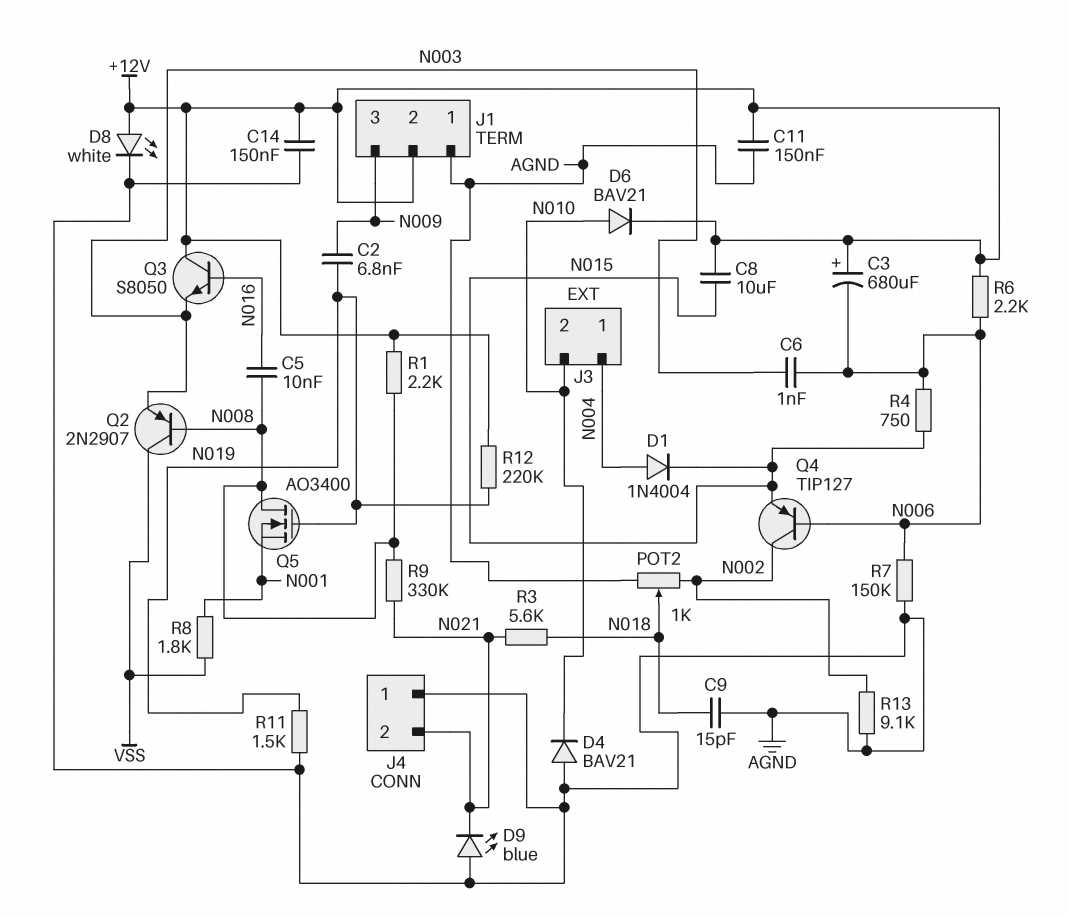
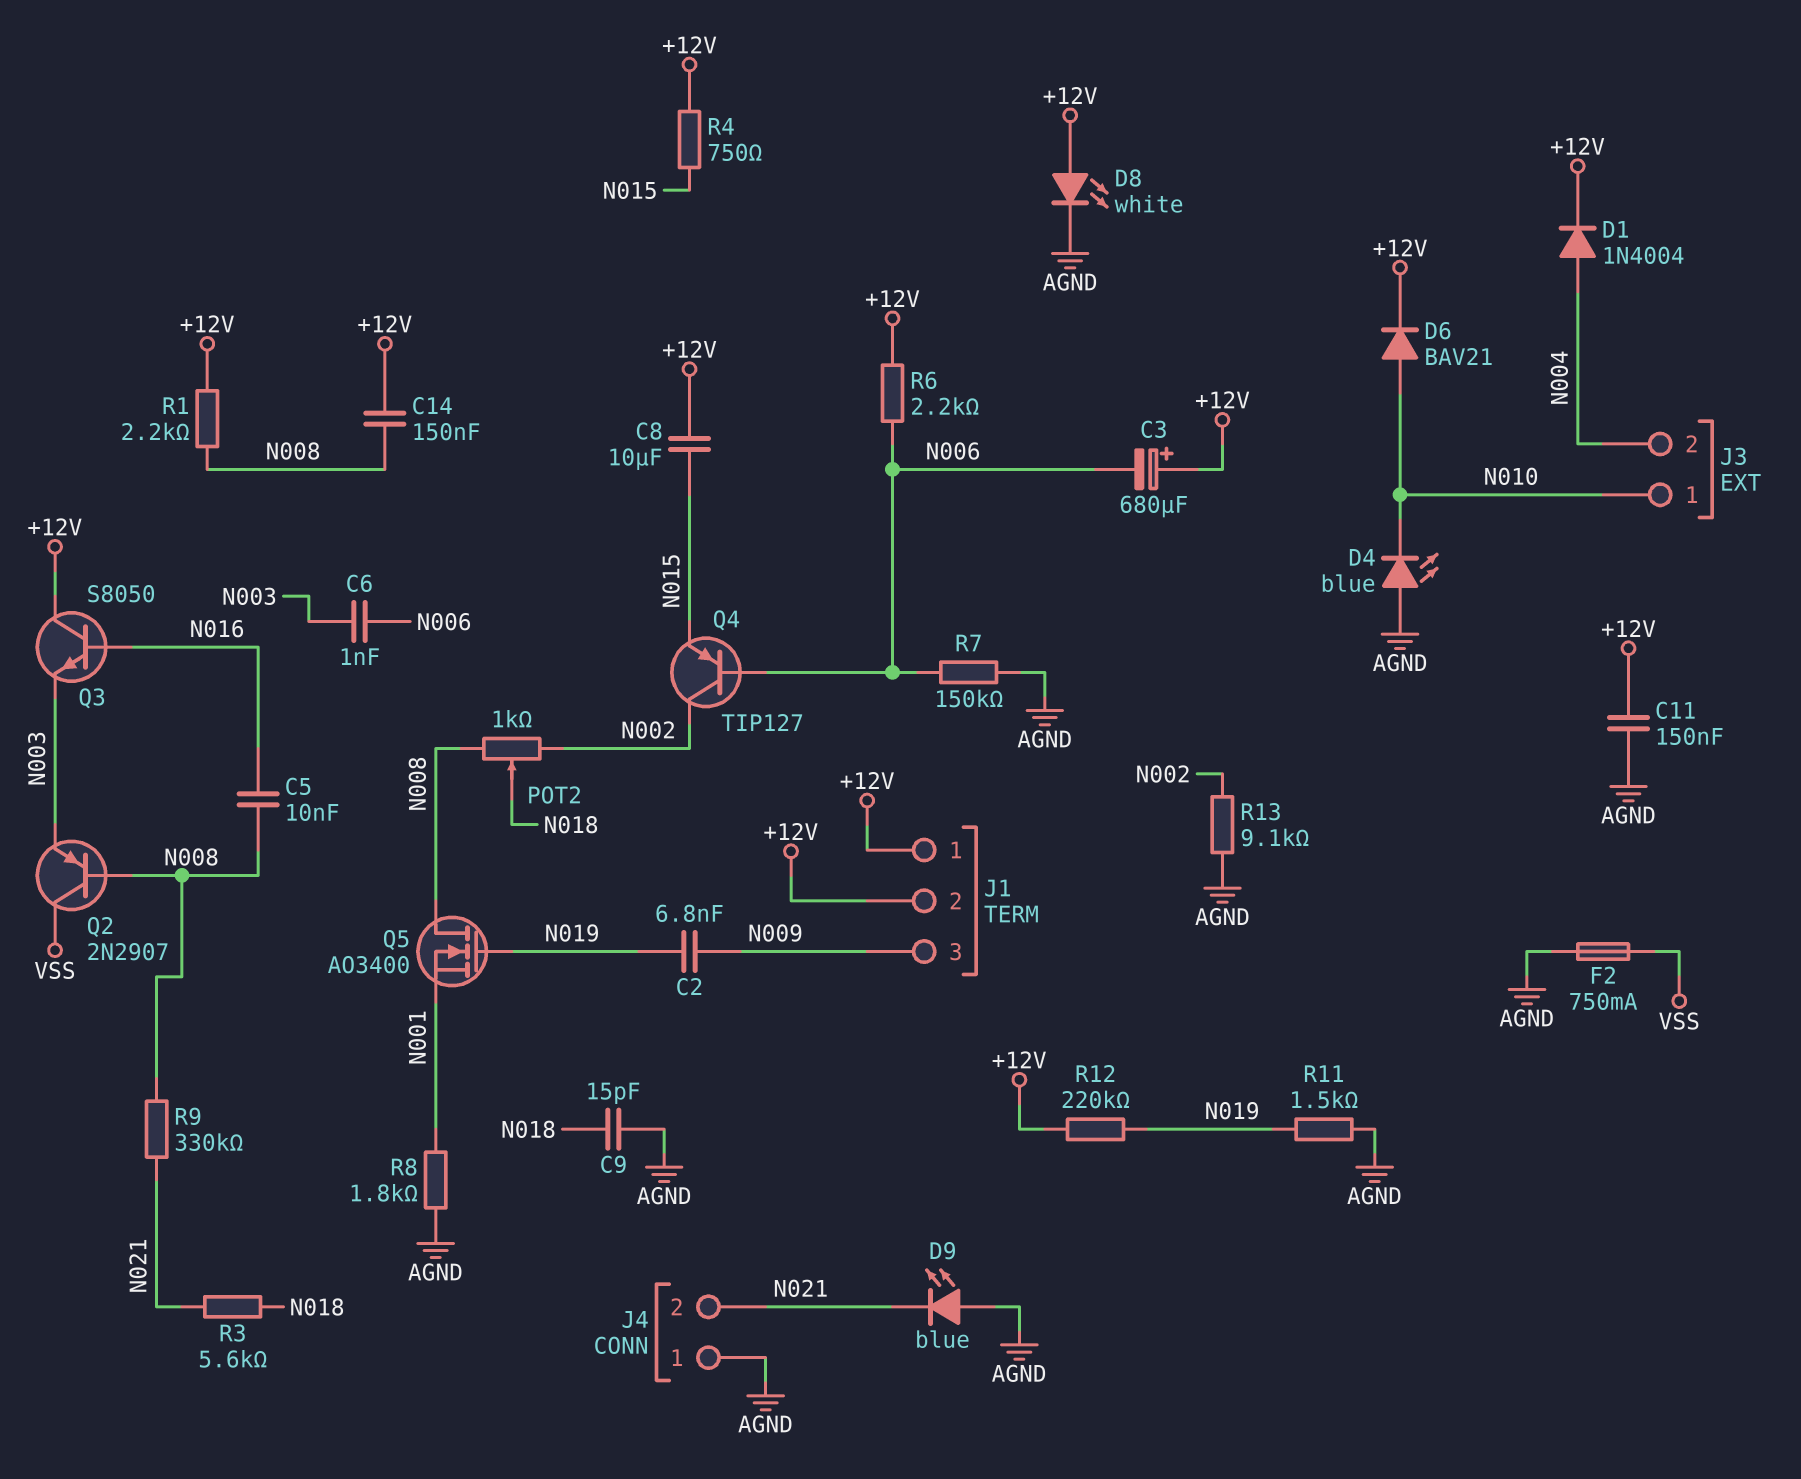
C14: 150nF (+12V, AGND) -> 150nF (+12V, N008)
D1: diode 1N4004 (A N004, K N015) -> diode 1N4004 (A N004, K +12V)
D4: diode BAV21 (A AGND, K N010) -> LED blue (A AGND, K N010)
F2: none -> 750mA (AGND, VSS)
J1 pin 1: AGND -> +12V
J3 pin 1: N004 -> N010
J3 pin 2: N010 -> N004
POT2: 1k (AGND, N002, wiper N018) -> 1k (N002, N008, wiper N018)
R4: 750 (N006, N015) -> 750 (+12V, N015)
R8: 1.8k (N001, VSS) -> 1.8k (AGND, N001)

